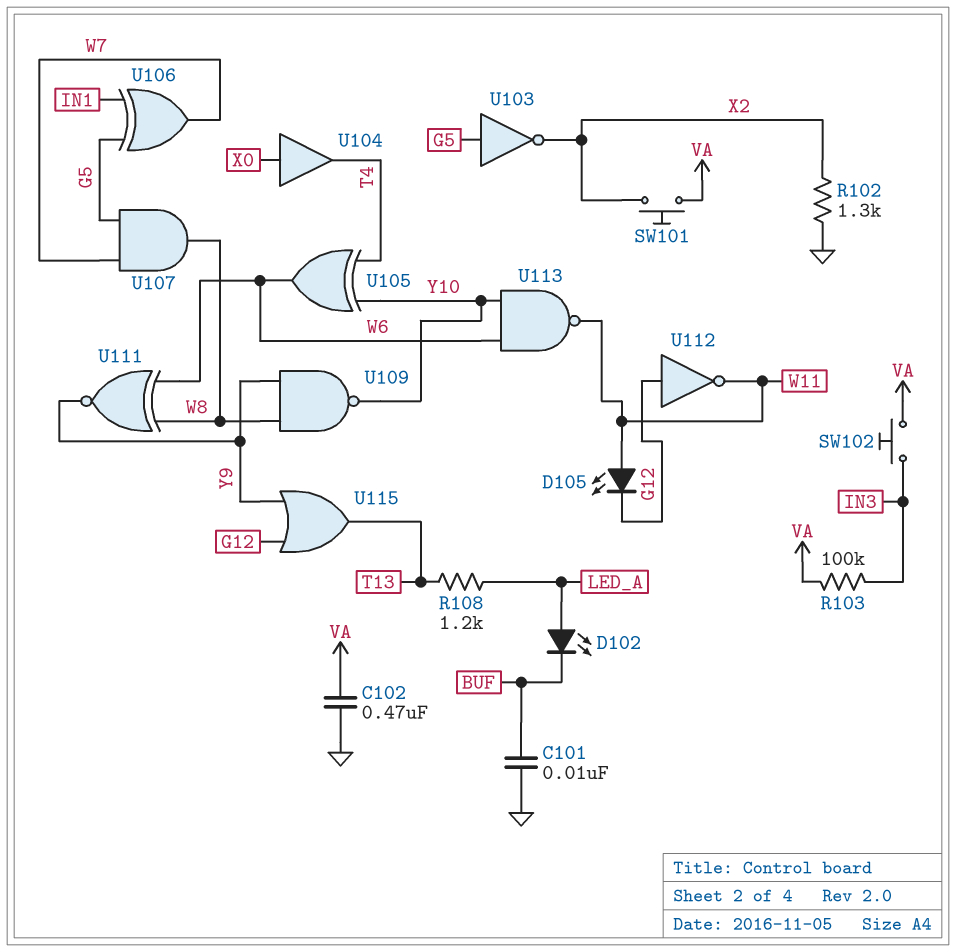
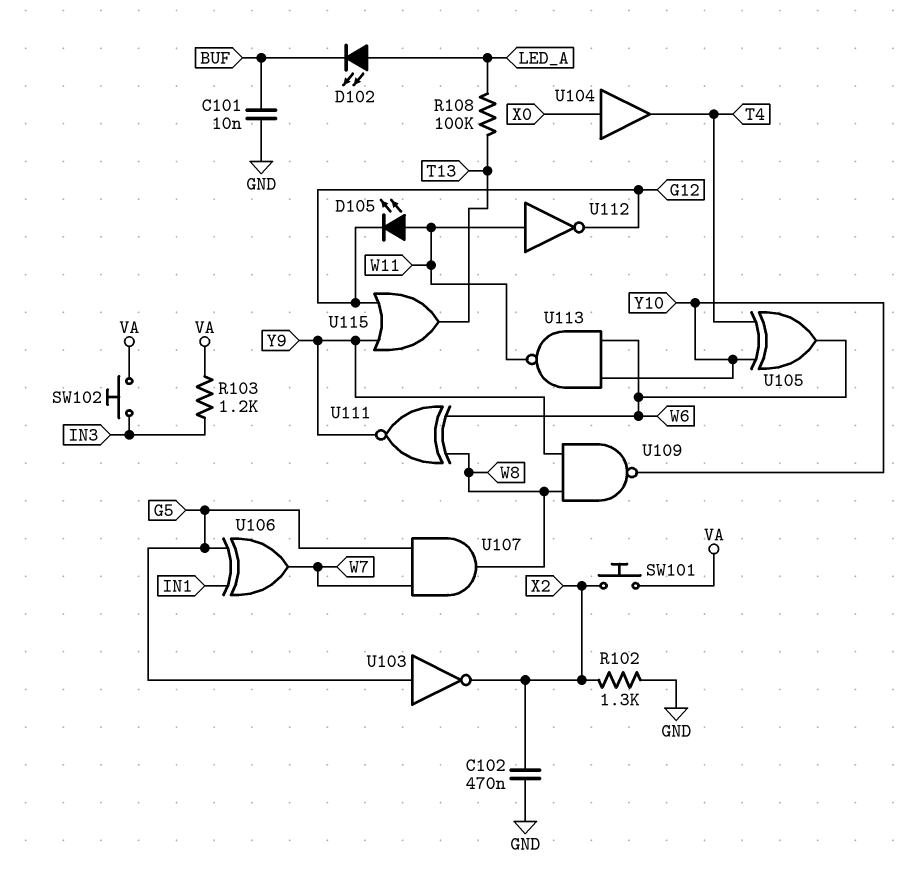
C102: 470nF (GND, VA) -> 470nF (GND, X2)
R103: 100k (IN3, VA) -> 1.2k (IN3, VA)
R108: 1.2k (LED_A, T13) -> 100k (LED_A, T13)
U112: NOT (in G12, out W11) -> NOT (in W11, out G12)

